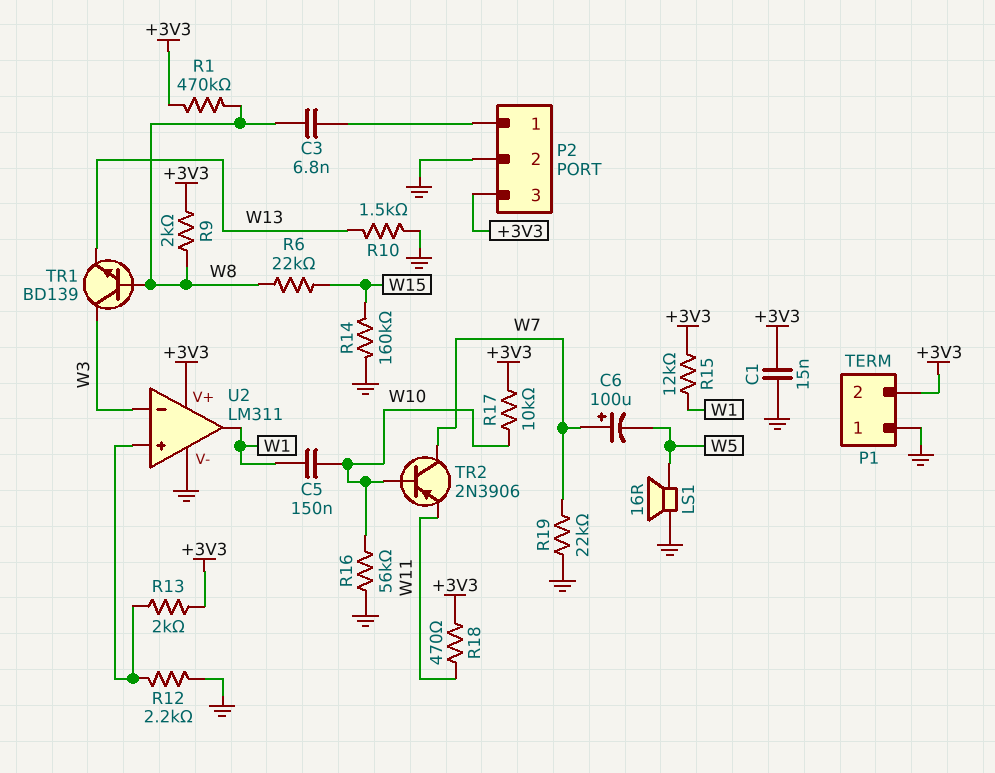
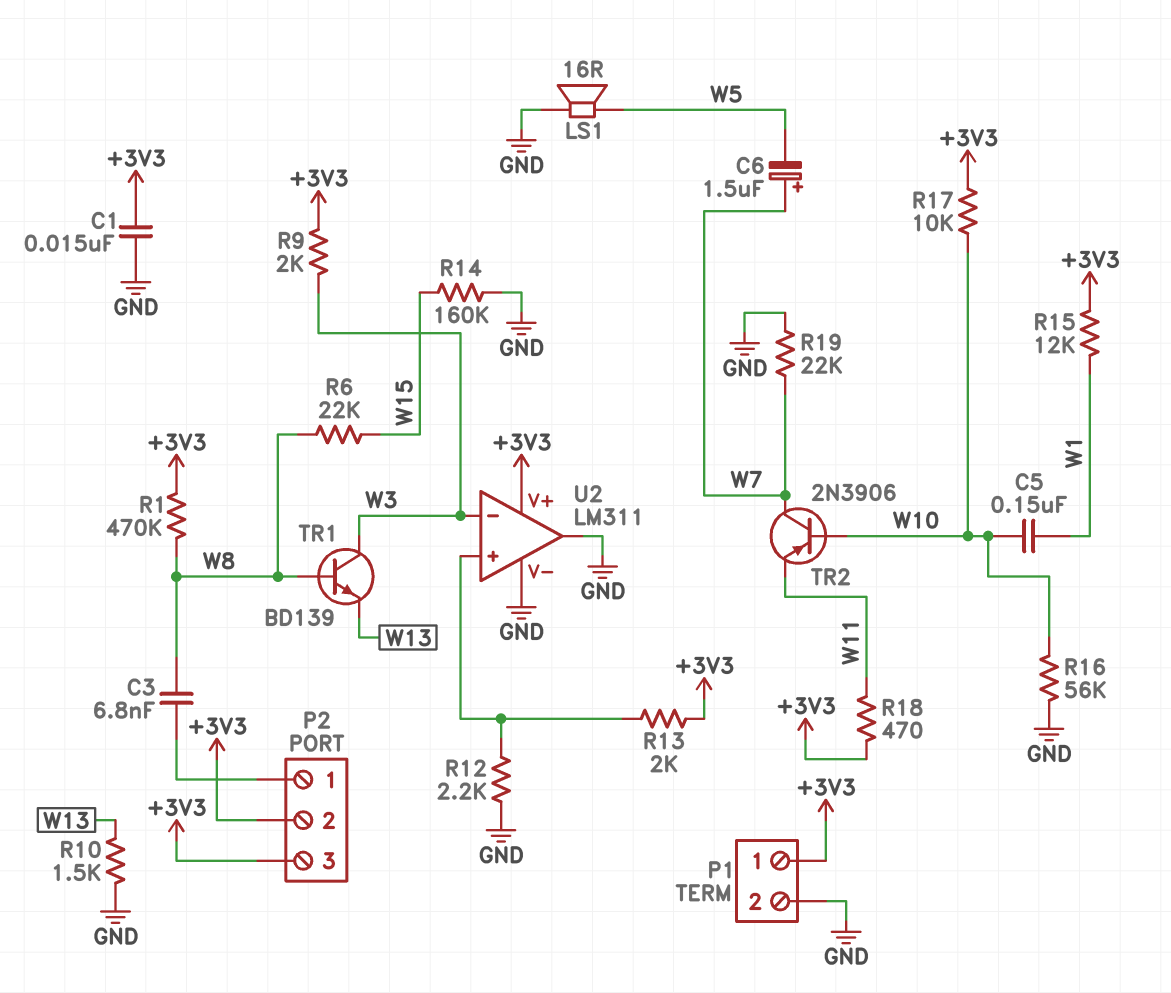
C6: 100uF (plus W7, minus W5) -> 1.5uF (plus W7, minus W5)
P1 pin 1: GND -> +3V3
P1 pin 2: +3V3 -> GND
P2 pin 2: GND -> +3V3
R9: 2k (+3V3, W8) -> 2k (+3V3, W3)
U2 pin out: W1 -> GND

